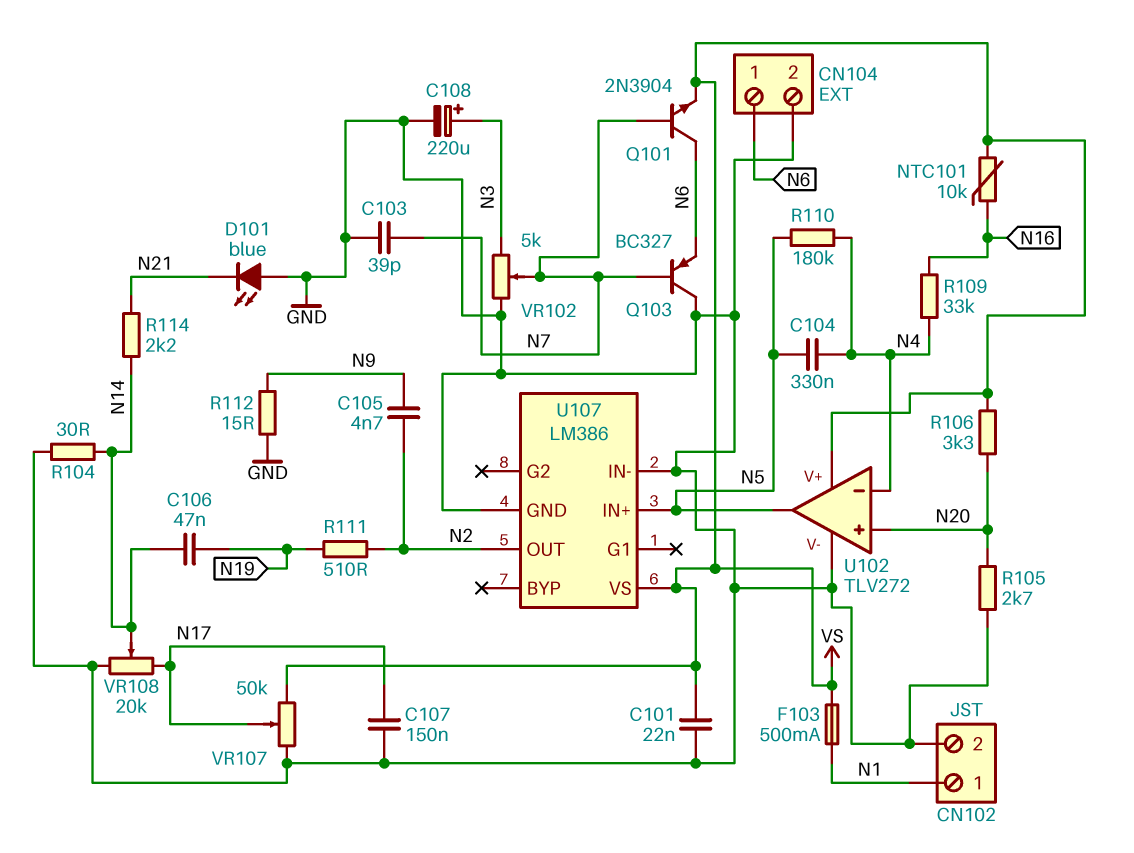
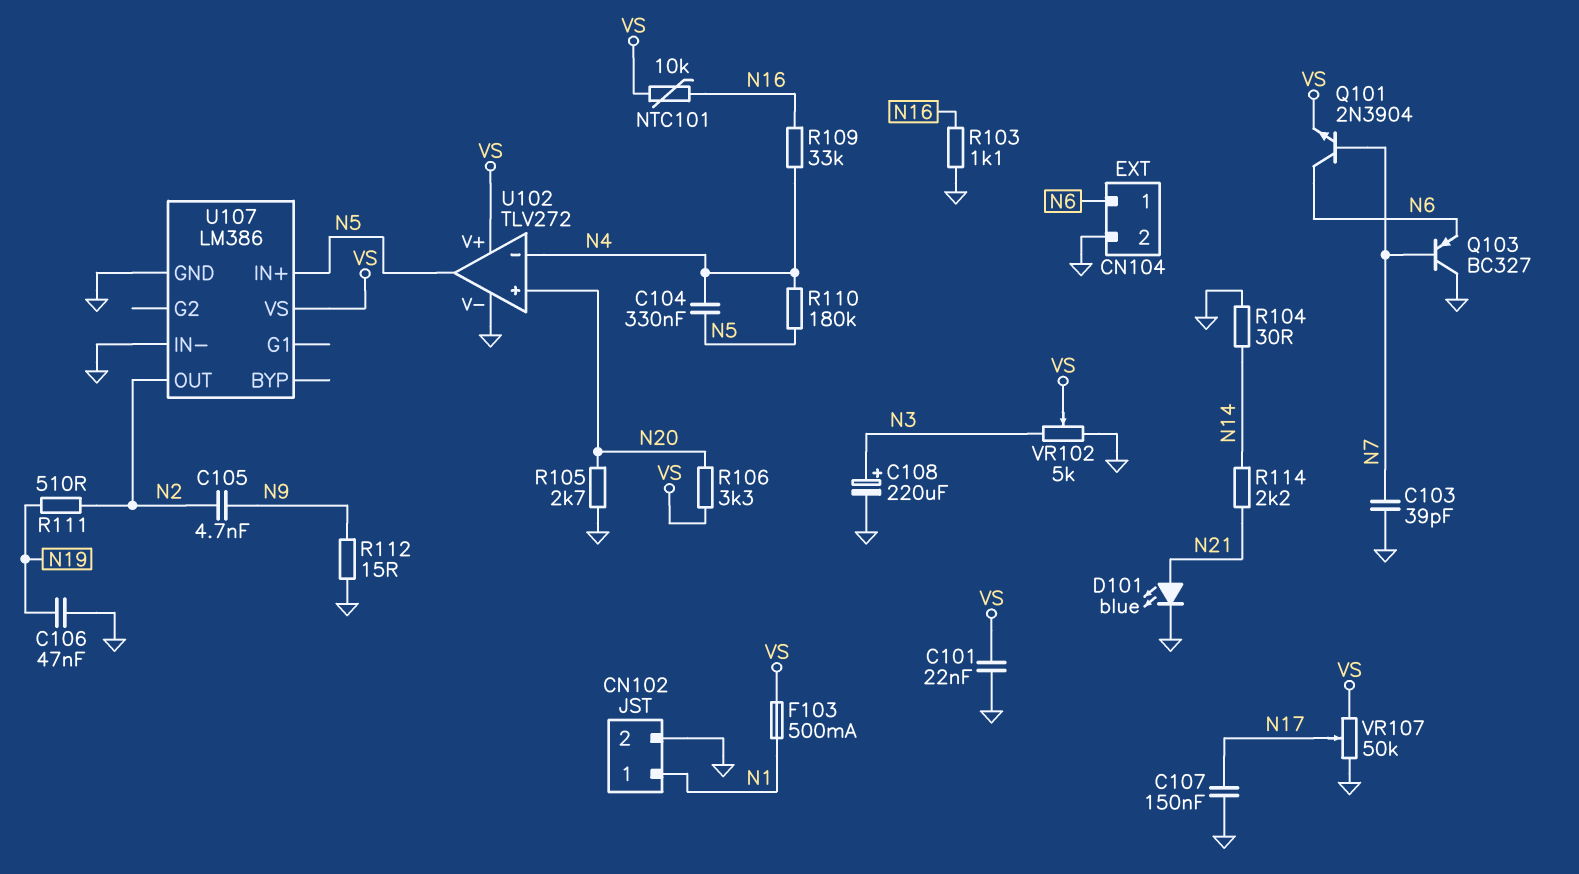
C106: 47nF (N14, N19) -> 47nF (GND, N19)
D101: LED blue (A GND, K N21) -> LED blue (A N21, K GND)
R103: none -> 1.1k (GND, N16)
VR102: 5k (GND, N3, wiper N7) -> 5k (GND, N3, wiper VS)
VR108: 20k (GND, N17, wiper N14) -> none

